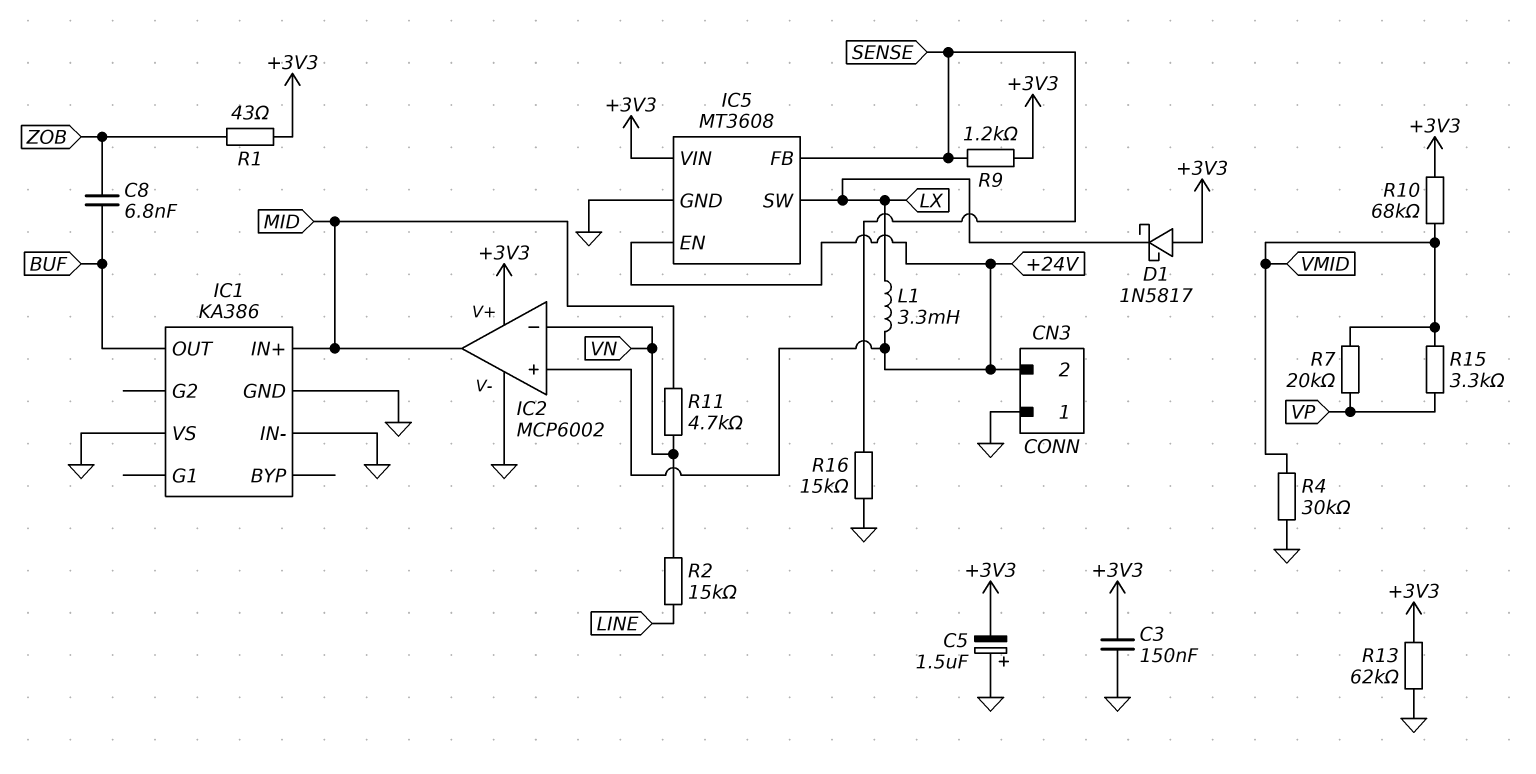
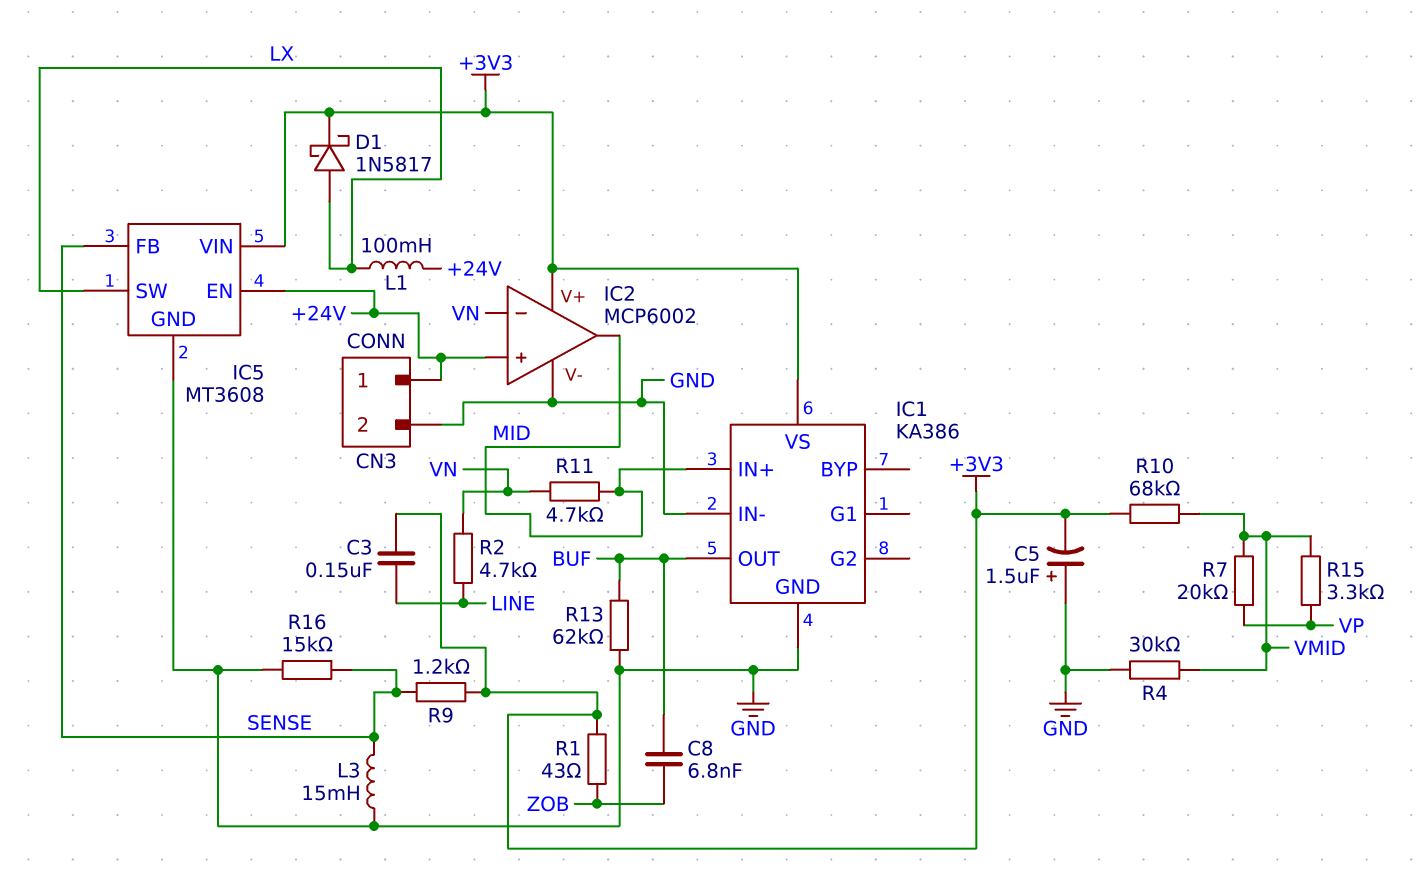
C3: 150nF (+3V3, GND) -> 150nF (+3V3, LINE)
CN3 pin 1: GND -> +24V
CN3 pin 2: +24V -> GND
D1: schottky 1N5817 (A +3V3, K LX) -> schottky 1N5817 (A LX, K +3V3)
IC1 pin VS: GND -> +3V3
L1: 3.3mH (+24V, LX) -> 100mH (+24V, LX)
L3: none -> 15mH (GND, SENSE)
R2: 15k (LINE, VN) -> 4.7k (LINE, VN)
R13: 62k (+3V3, GND) -> 62k (BUF, GND)

